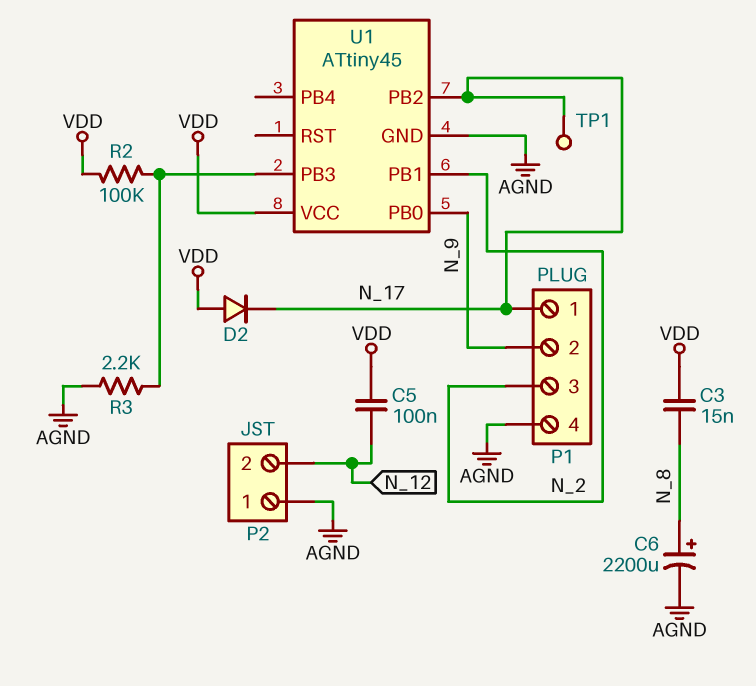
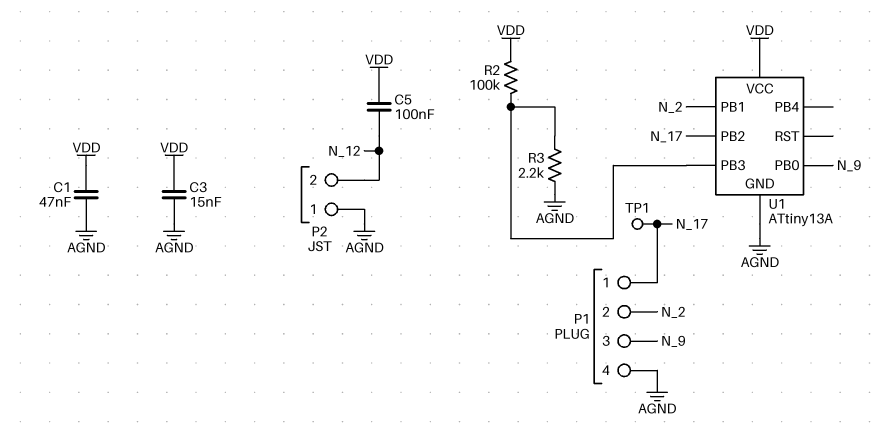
C1: none -> 47nF (AGND, VDD)
C3: 15nF (N_8, VDD) -> 15nF (AGND, VDD)
C6: 2200uF (plus N_8, minus AGND) -> none
D2: diode (A VDD, K N_17) -> none
P1 pin 2: N_9 -> N_2
P1 pin 3: N_2 -> N_9
U1: ATtiny45 -> ATtiny13A

